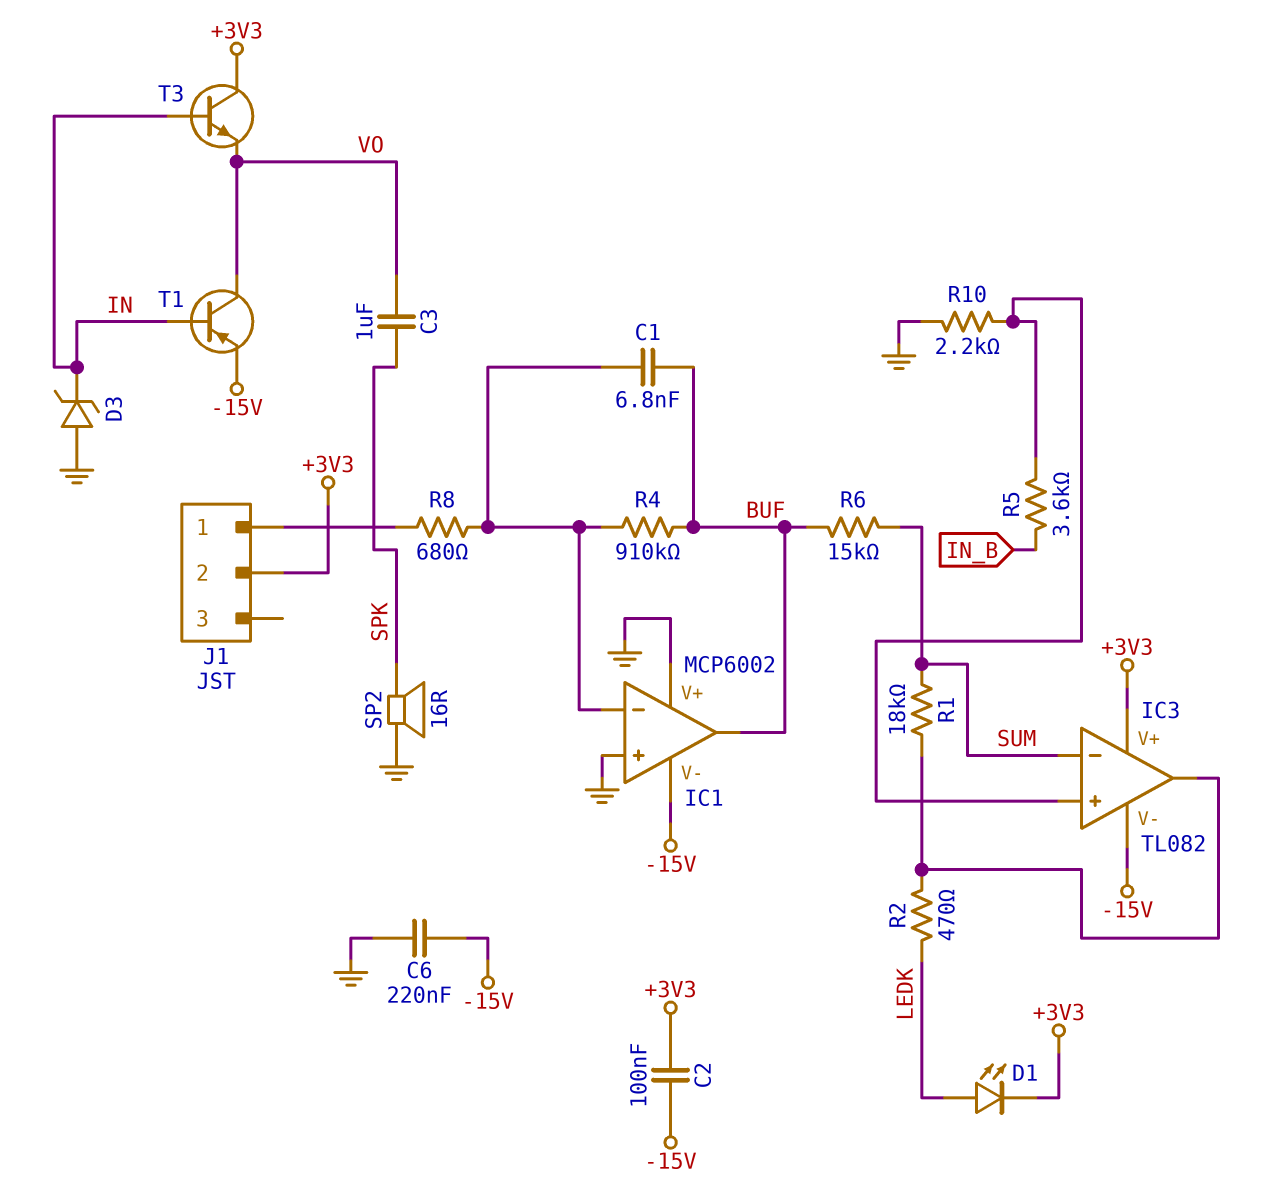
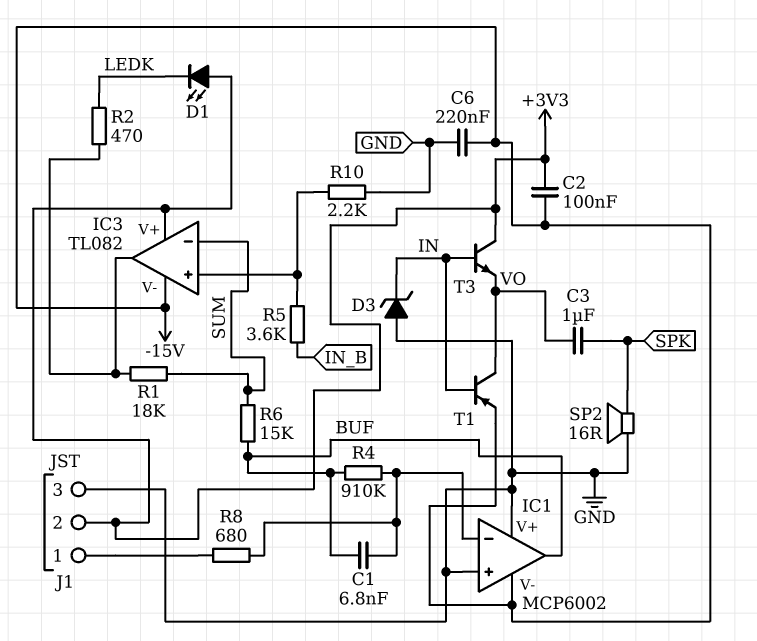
D1: LED (A LEDK, K +3V3) -> LED (A +3V3, K LEDK)
J1 pin 3: none -> GND

